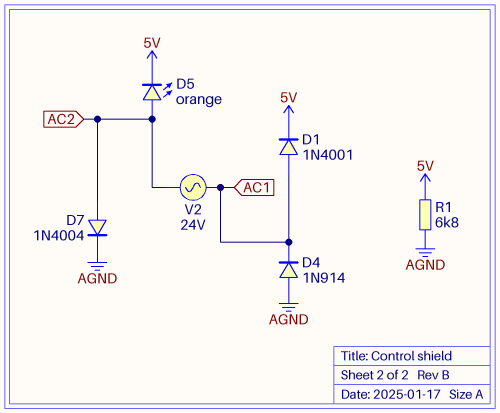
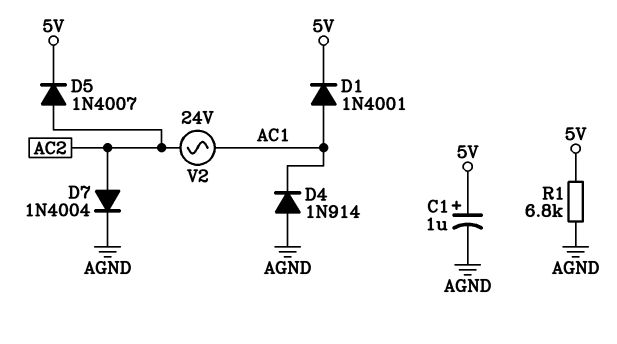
C1: none -> 1uF (plus 5V, minus AGND)
D5: LED orange (A AC2, K 5V) -> diode 1N4007 (A AC2, K 5V)

